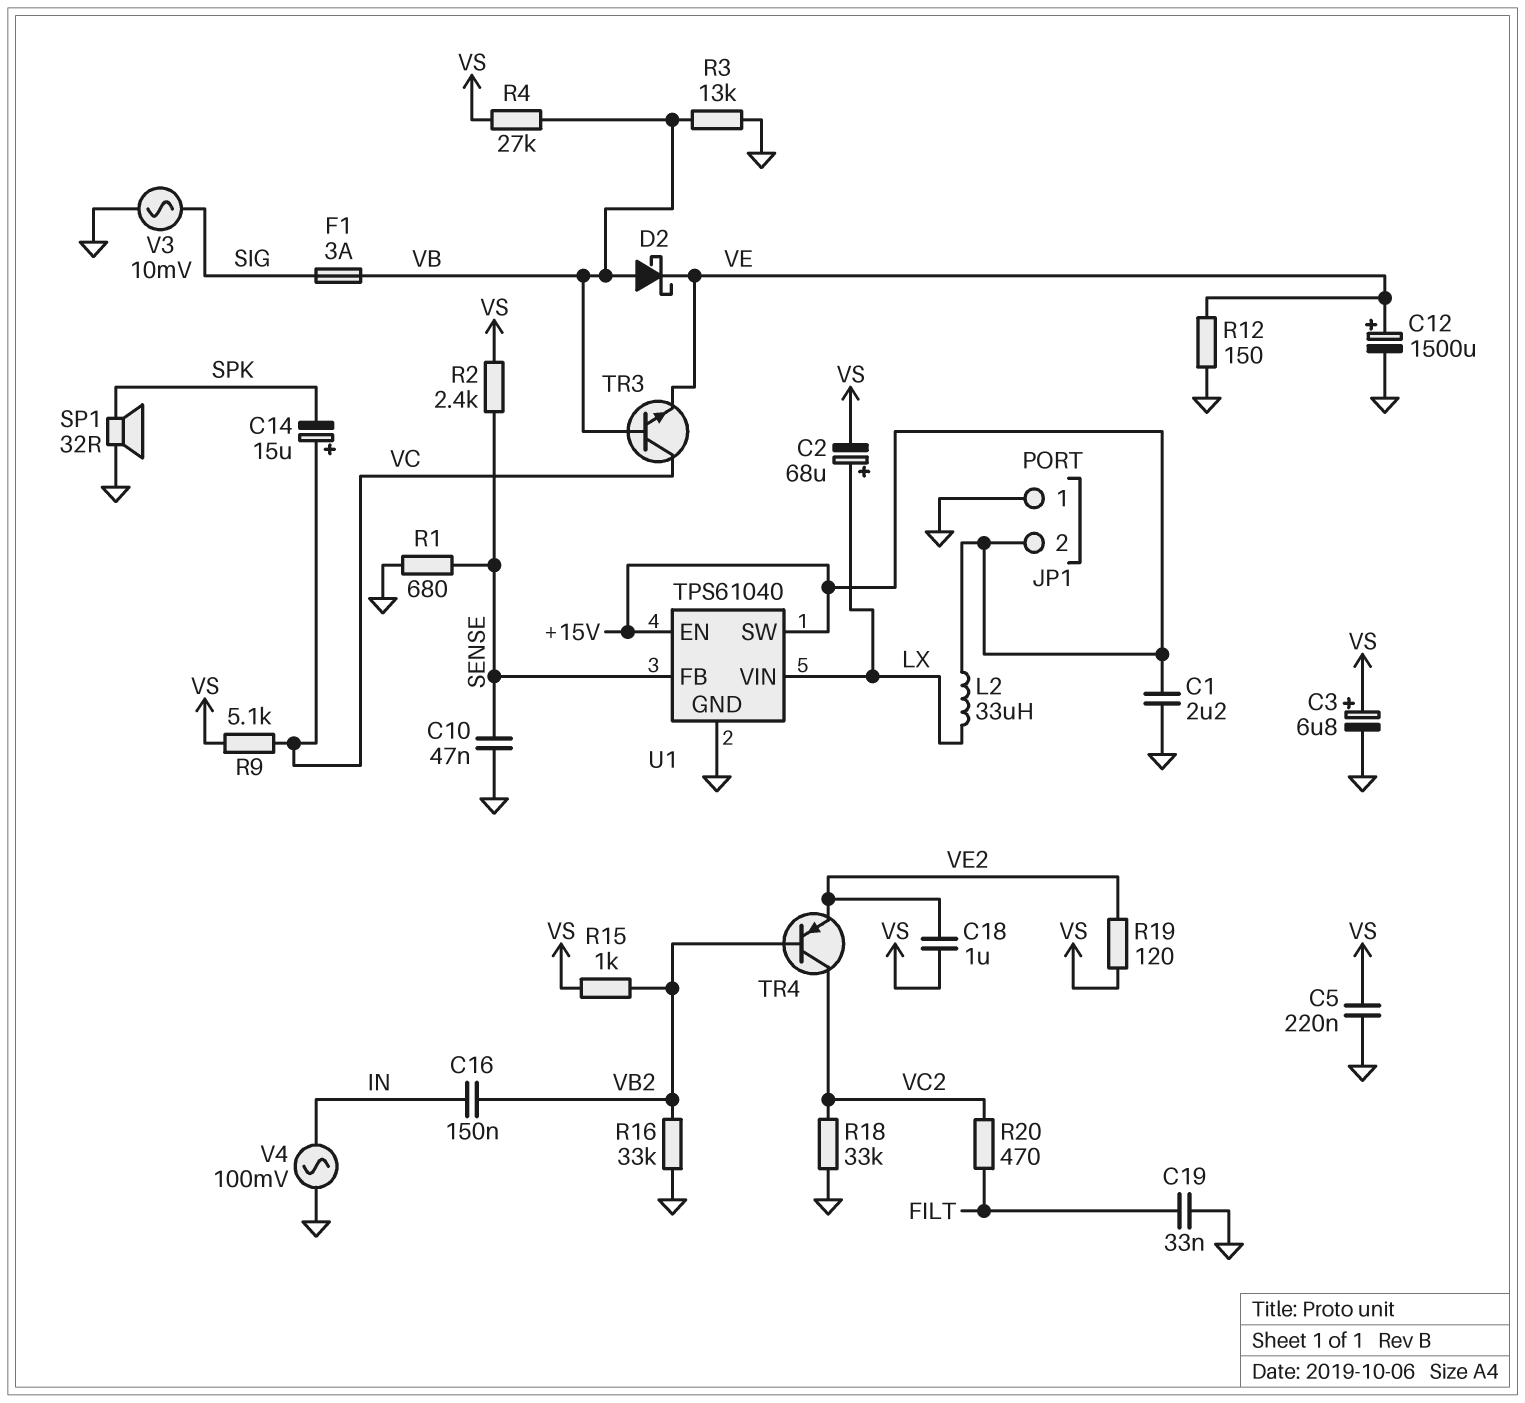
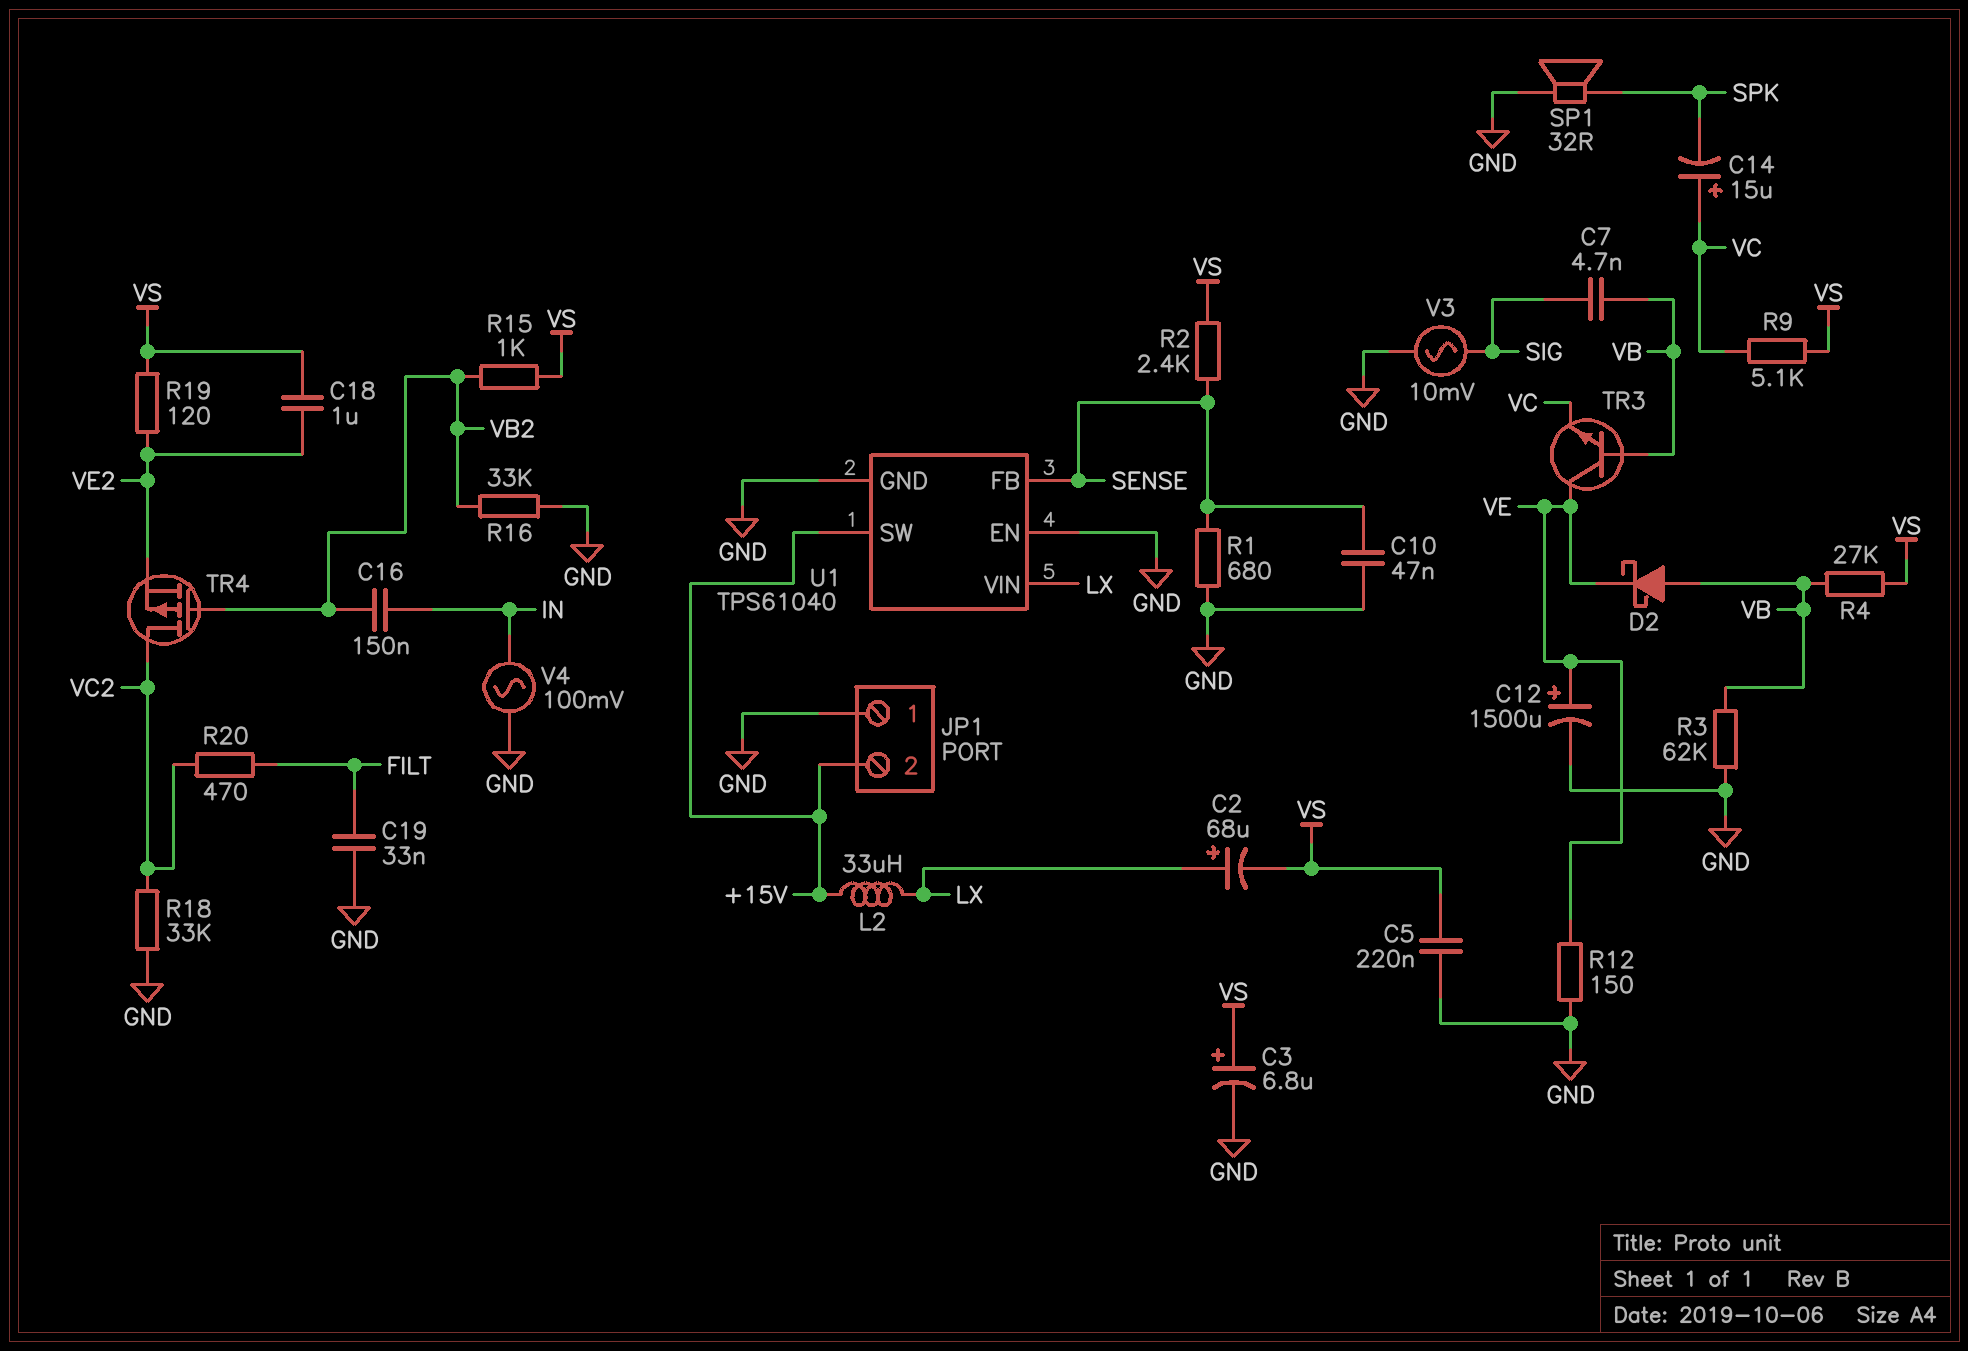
C1: 2.2uF (+15V, GND) -> none
C7: none -> 4.7nF (SIG, VB)
F1: 3A (SIG, VB) -> none
R3: 13k (GND, VB) -> 62k (GND, VB)
TR3: NPN (B VB, C VC, E VE) -> NPN (B VB, C VE, E VC)
TR4: PNP (B VB2, C VC2, E VE2) -> PMOS (G VB2, D VC2, S VE2)
U1 pin EN: +15V -> GND

